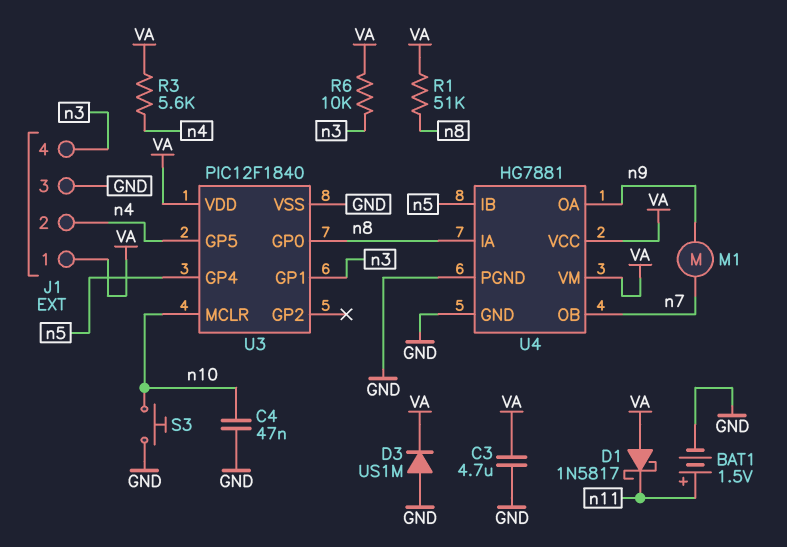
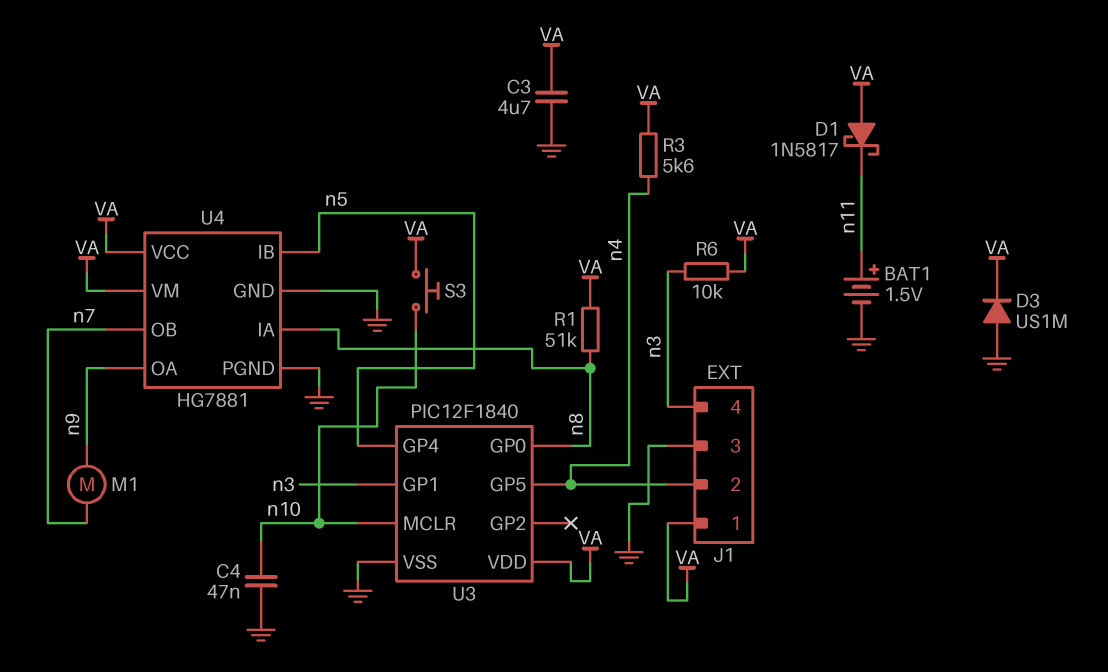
S3: button (GND, n10) -> button (VA, n10)

